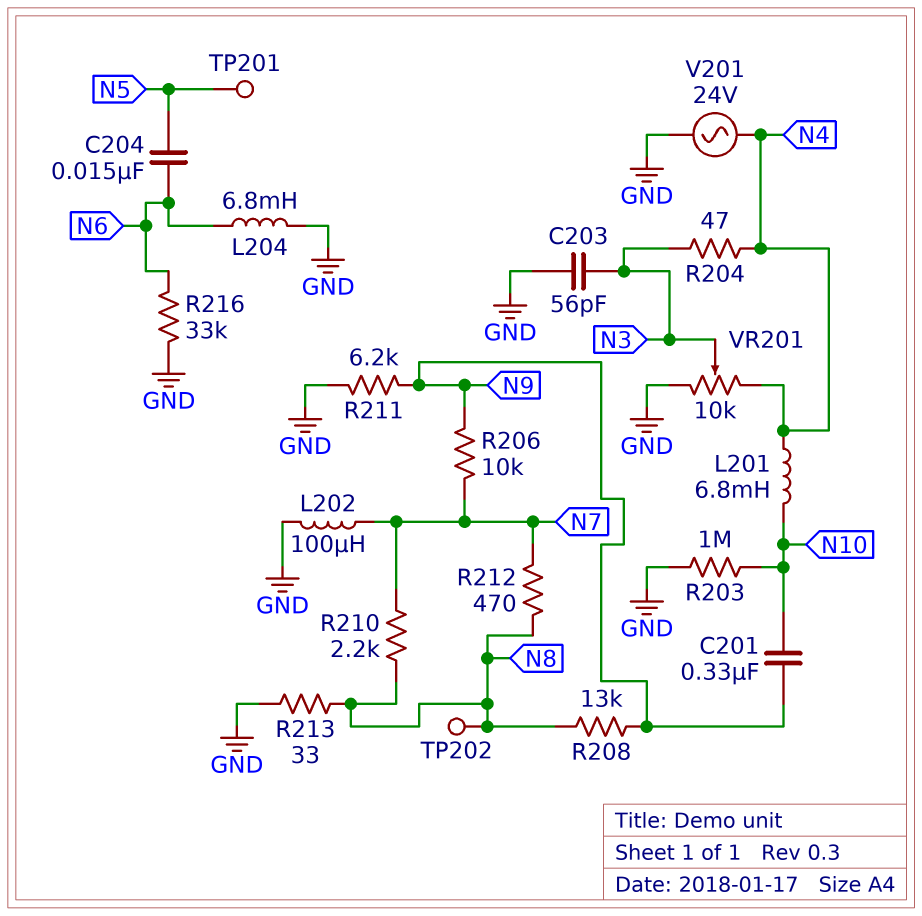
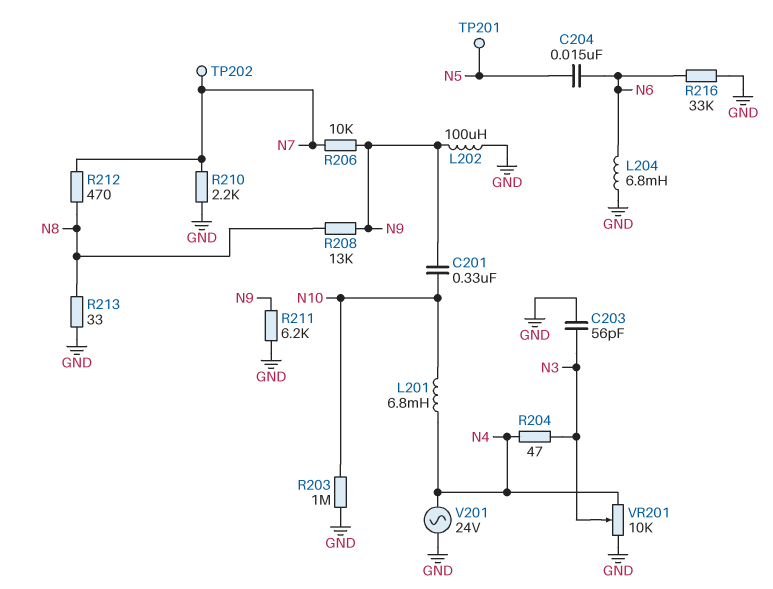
L202: 100uH (GND, N7) -> 100uH (GND, N9)
R210: 2.2k (N7, N8) -> 2.2k (GND, N7)
TP202: test point (N8) -> test point (N7)

